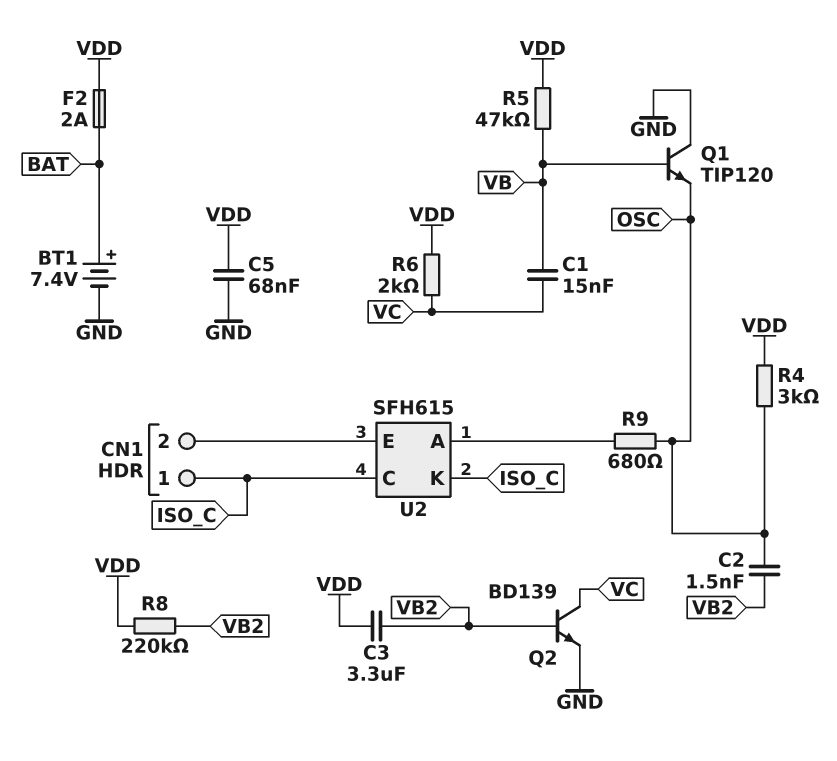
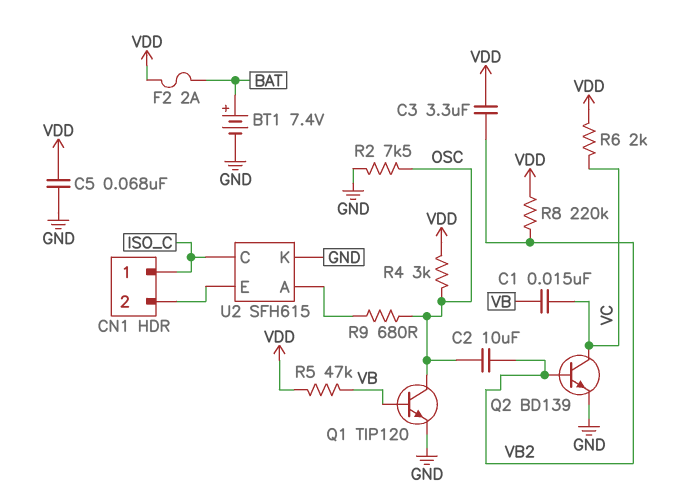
C2: 1.5nF (OSC, VB2) -> 10uF (OSC, VB2)
Q1: NPN TIP120 (B VB, C GND, E OSC) -> NPN TIP120 (B VB, C OSC, E GND)
R2: none -> 7.5k (GND, OSC)
U2 pin K: ISO_C -> GND

